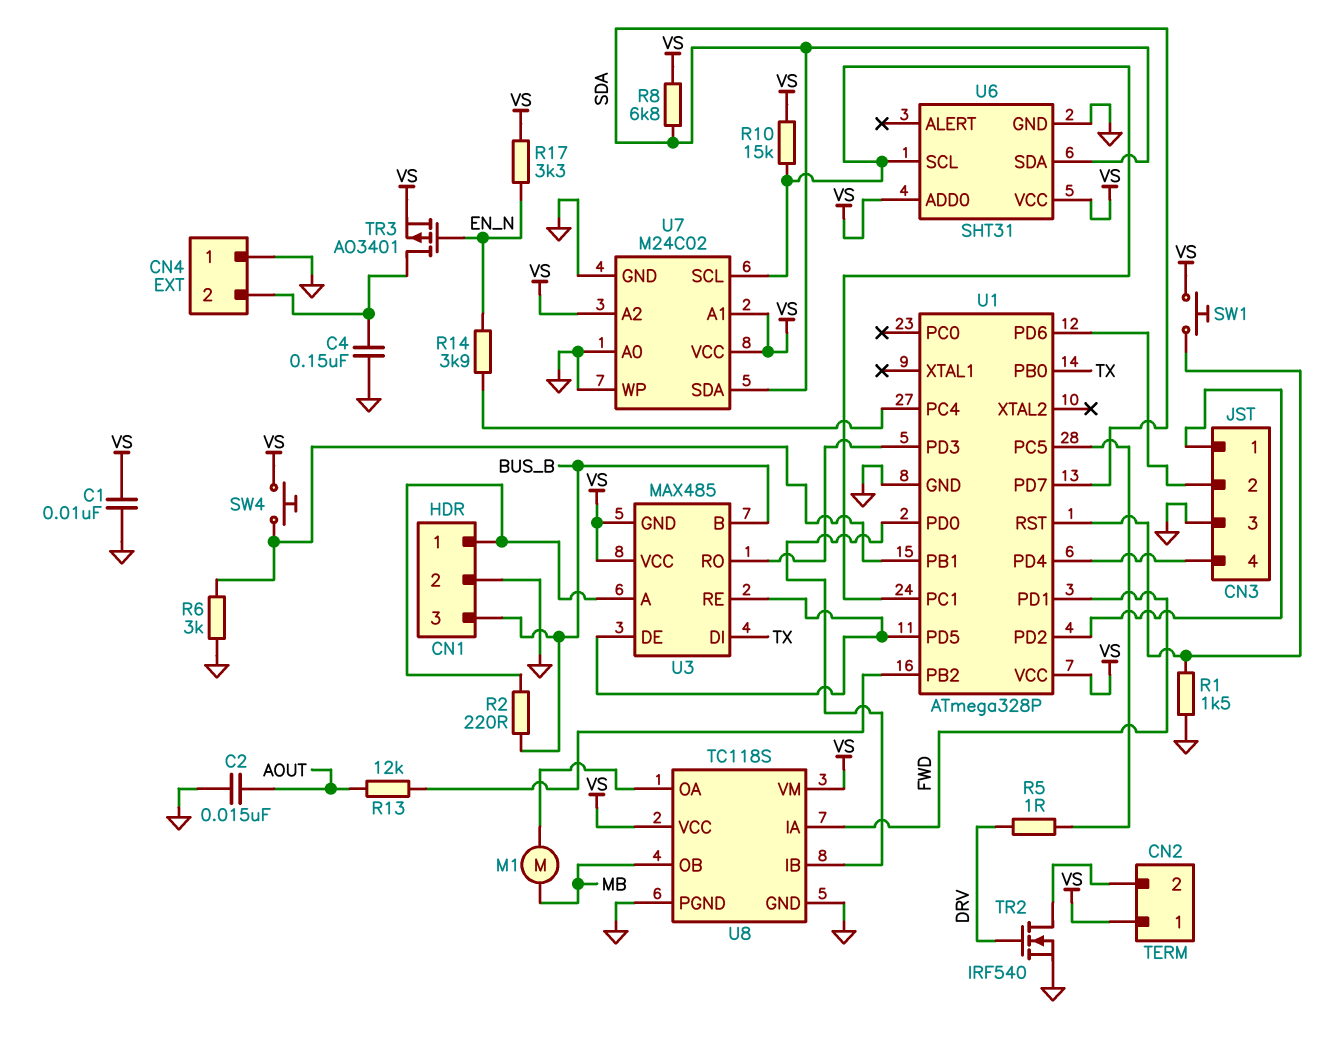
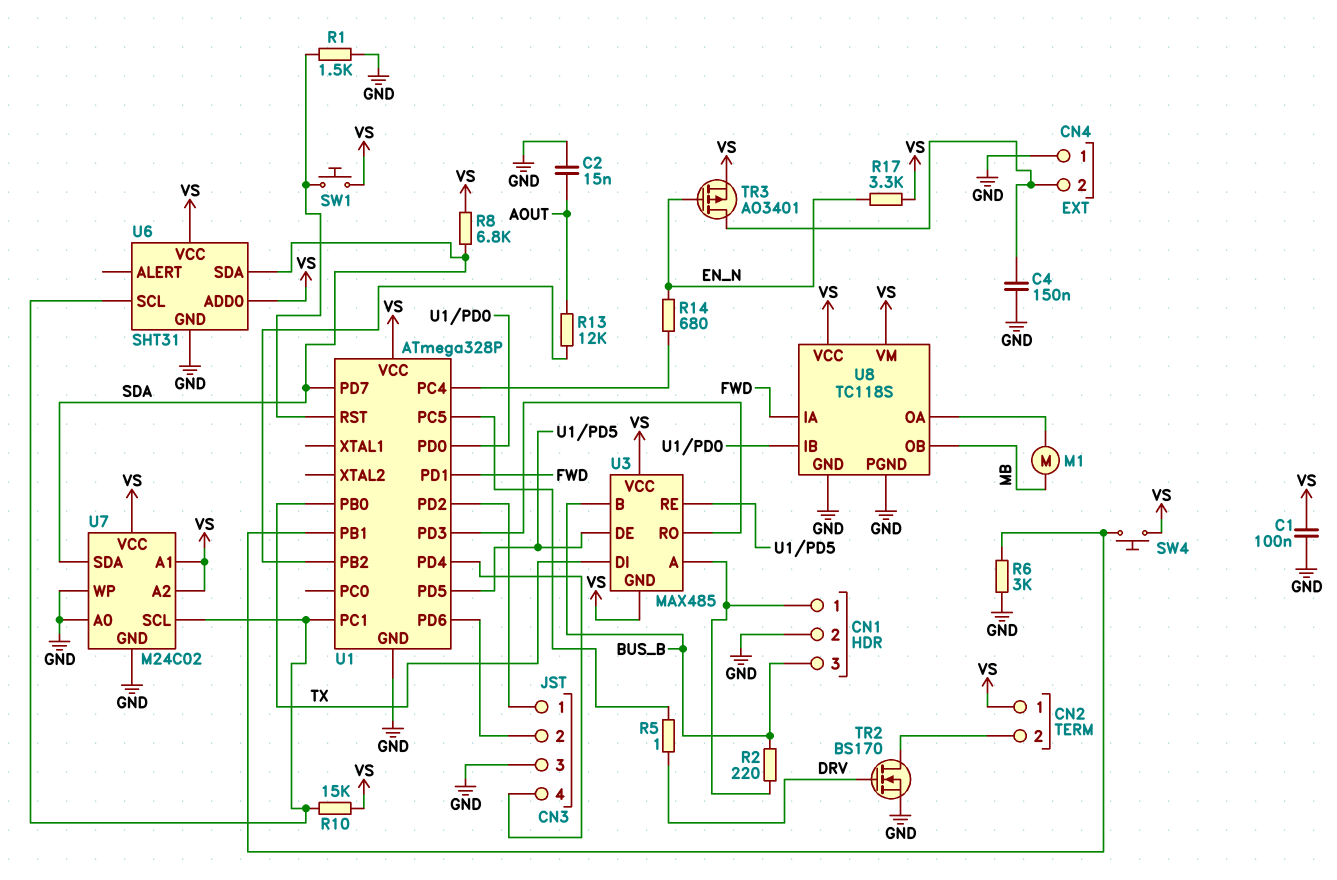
C1: 10nF (GND, VS) -> 100nF (GND, VS)
R14: 3.9k (EN_N, U1/PC4) -> 680 (EN_N, U1/PC4)
TR2: NMOS IRF540 (G DRV, D CN2/2, S GND) -> NMOS BS170 (G DRV, D CN2/2, S GND)

